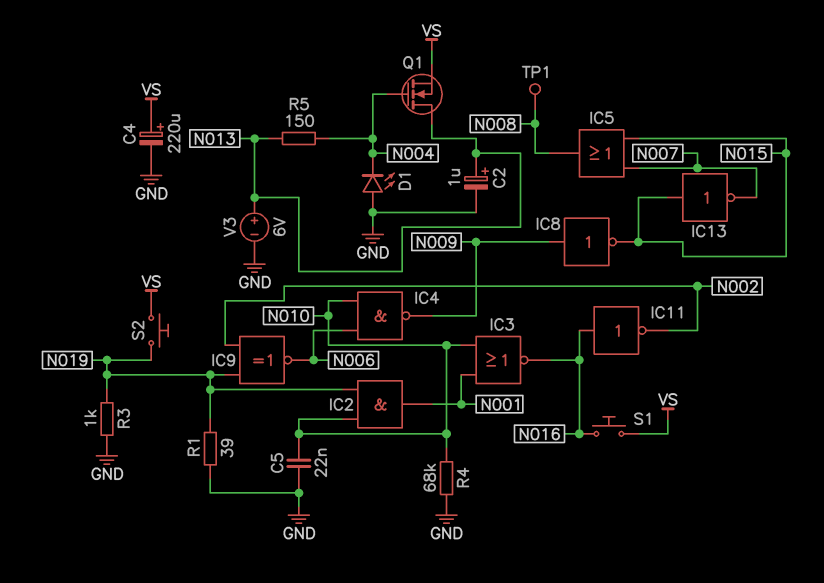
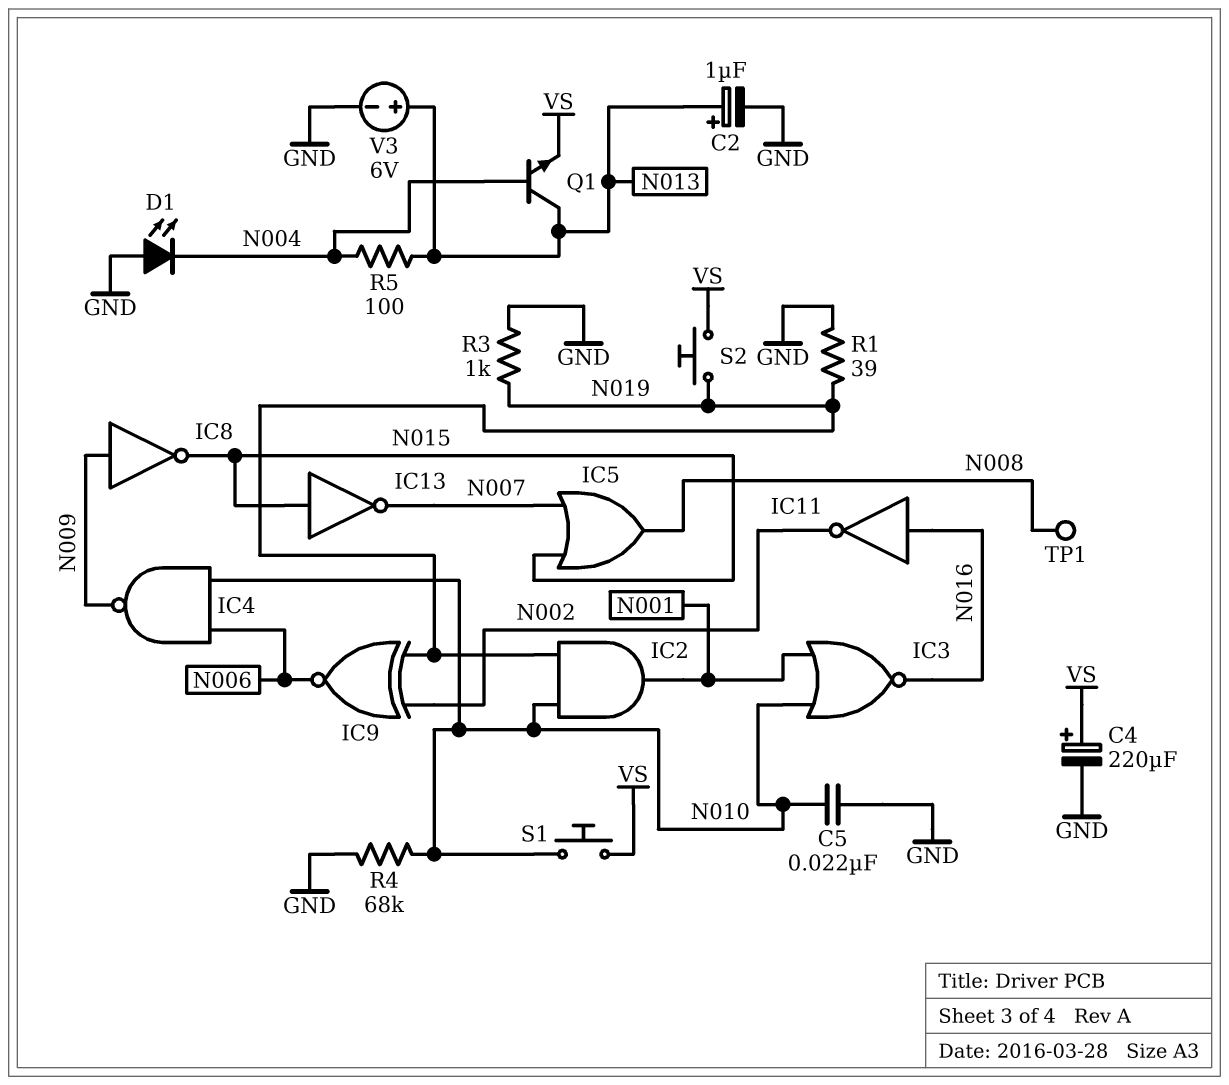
Q1: NMOS (G N004, D N013, S VS) -> NPN (B N004, C N013, E VS)
R5: 150 (N004, N013) -> 100 (N004, N013)
S1: button (N016, VS) -> button (N010, VS)

